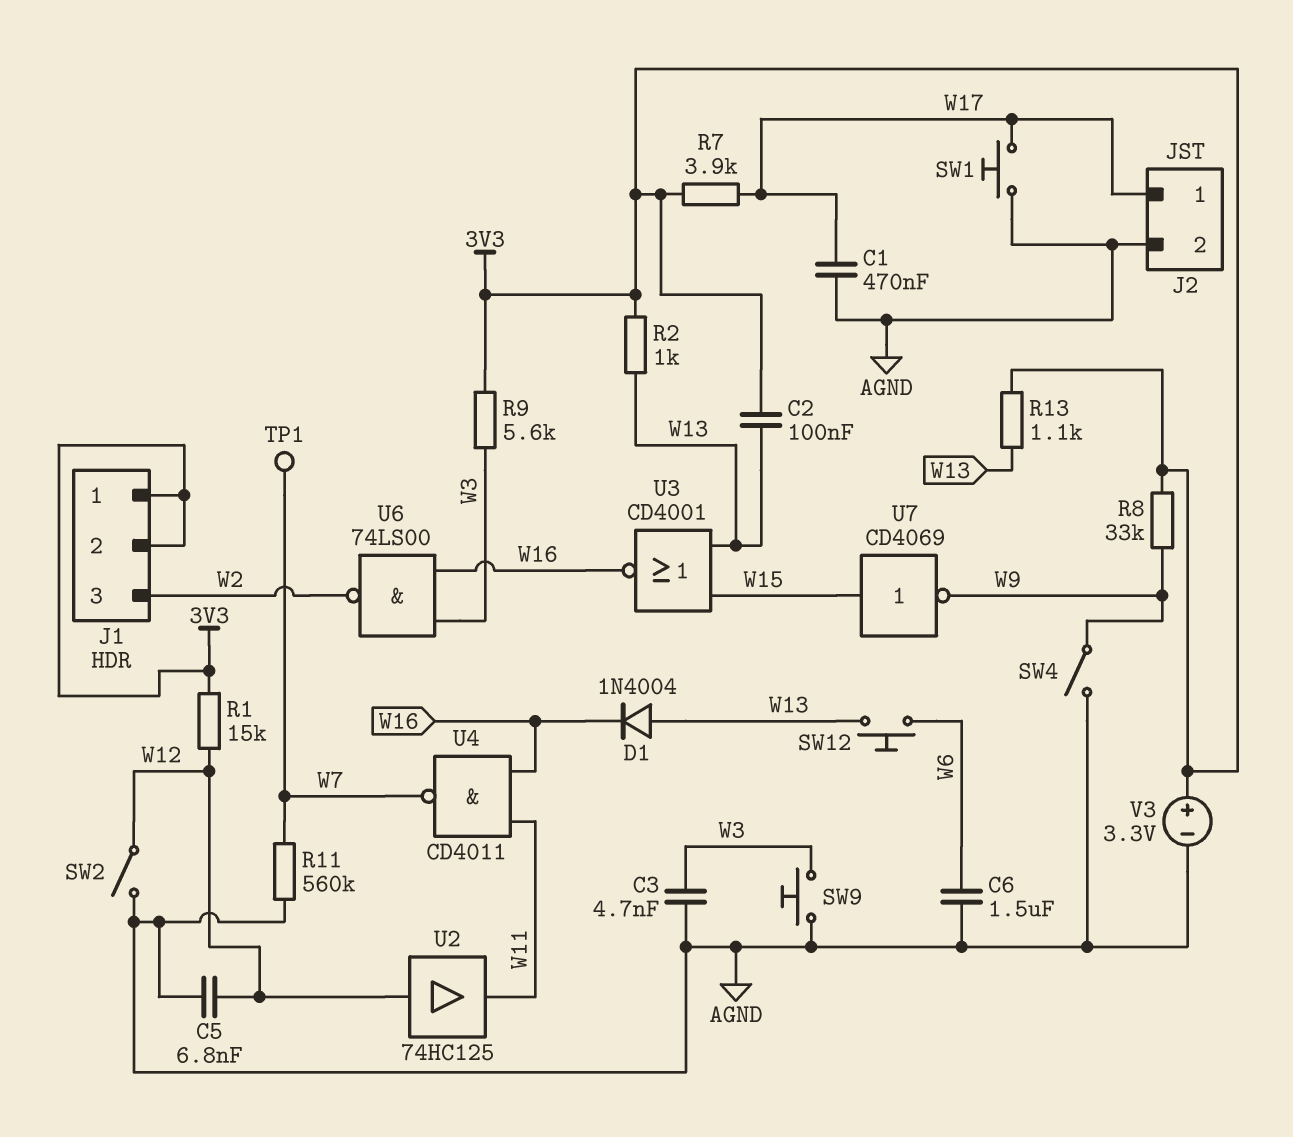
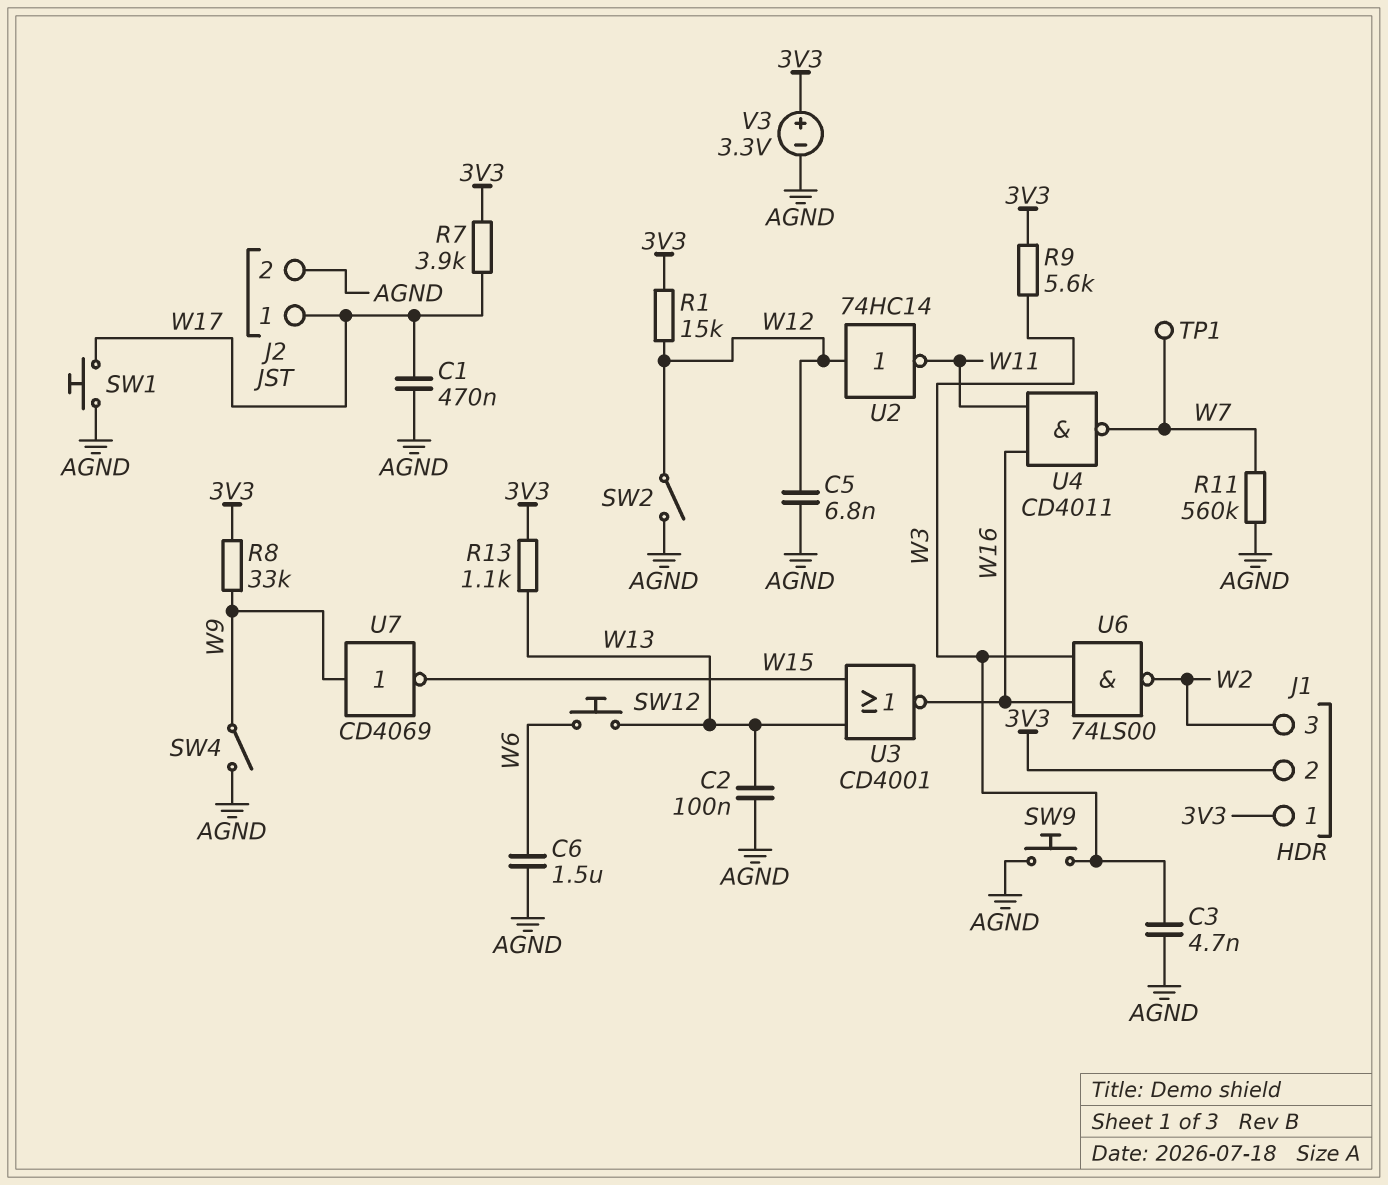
C2: 100nF (3V3, W13) -> 100nF (AGND, W13)
D1: diode 1N4004 (A W13, K W16) -> none
R2: 1k (3V3, W13) -> none
U2: buffer 74HC125 (in W12, out W11) -> NOT 74HC14 (in W12, out W11)
U7: NOT CD4069 (in W15, out W9) -> NOT CD4069 (in W9, out W15)

